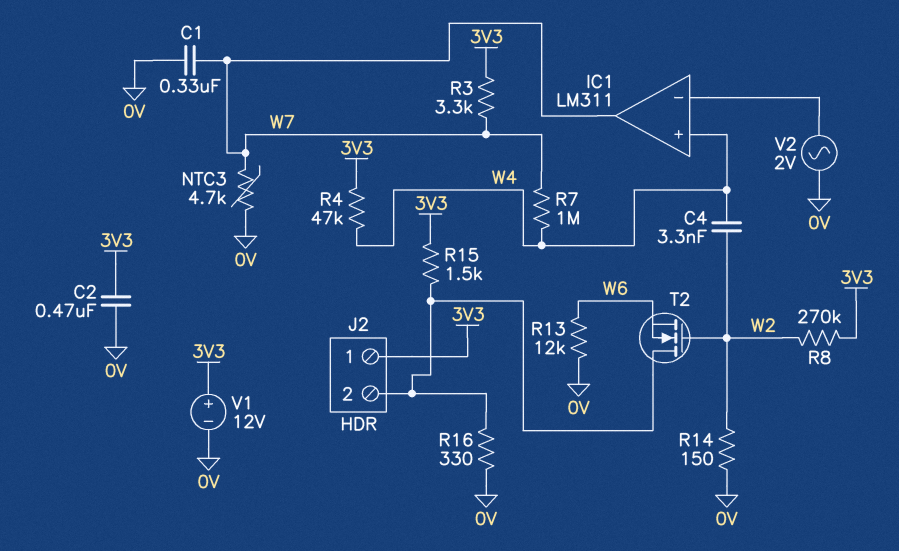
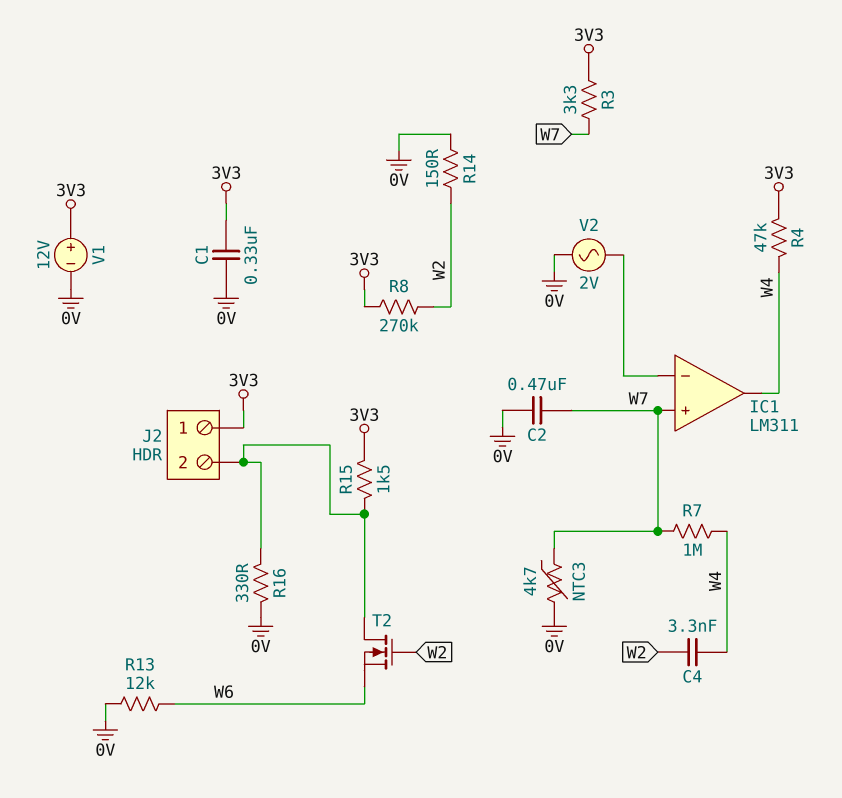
C1: 330nF (0V, W7) -> 330nF (0V, 3V3)
C2: 470nF (0V, 3V3) -> 470nF (0V, W7)
IC1 pin in+: W4 -> W7
IC1 pin out: W7 -> W4

